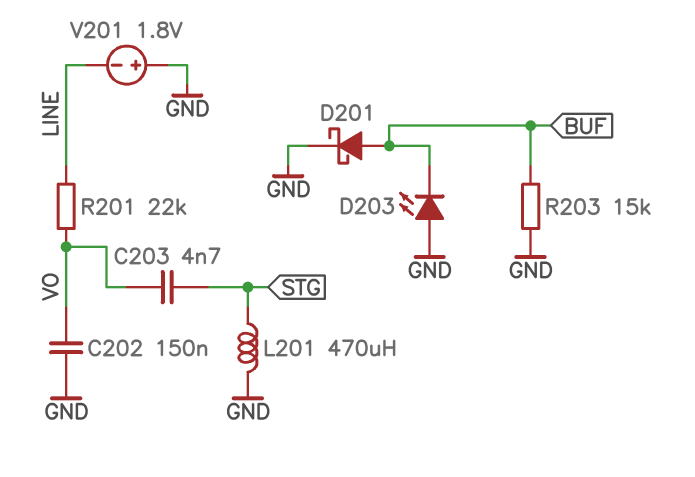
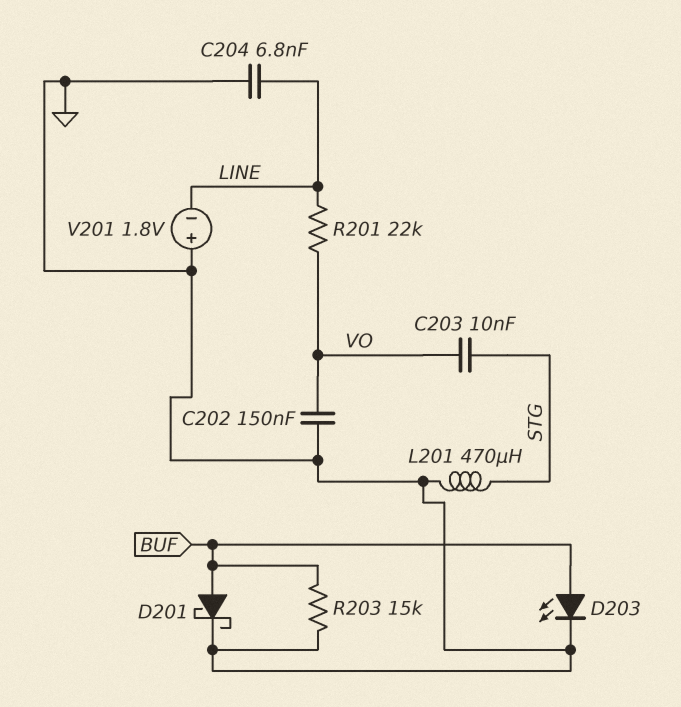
C203: 4.7nF (STG, VO) -> 10nF (STG, VO)
C204: none -> 6.8nF (GND, LINE)
D203: LED (A GND, K BUF) -> LED (A BUF, K GND)

